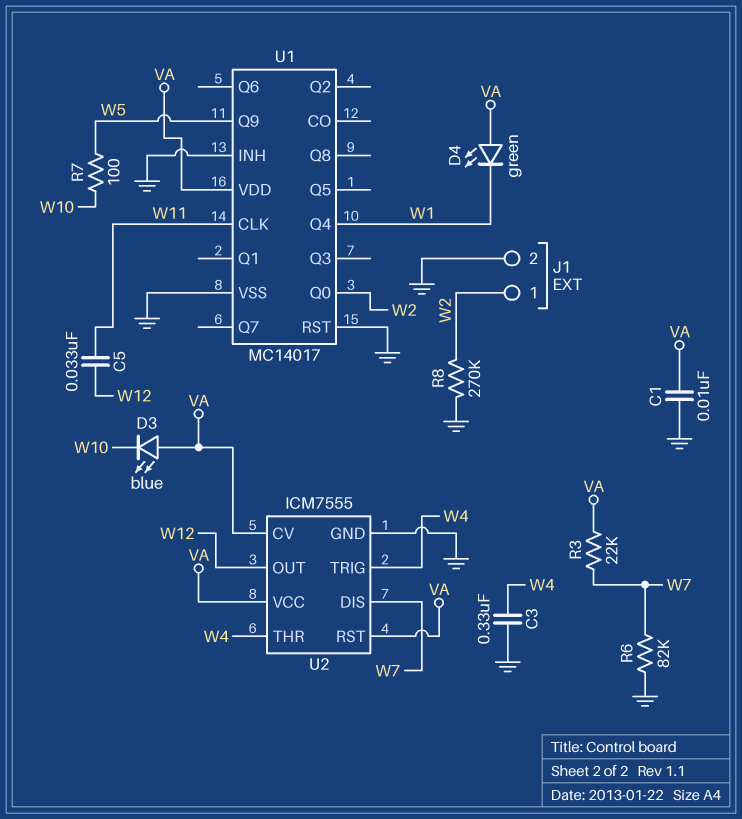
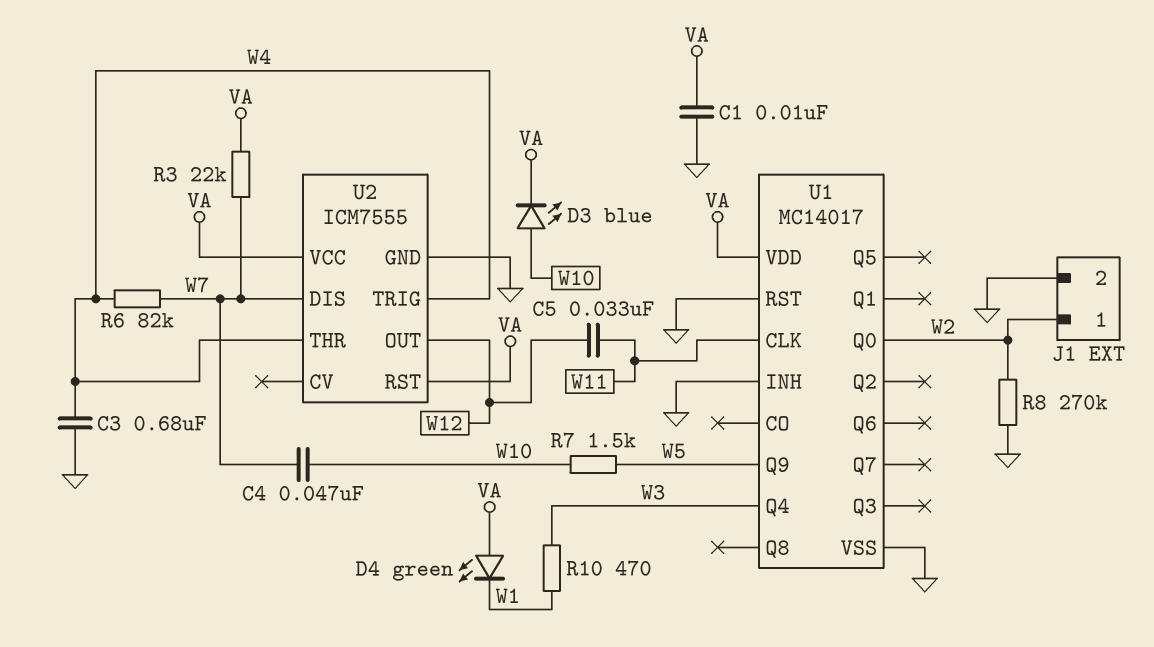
C3: 330nF (GND, W4) -> 680nF (GND, W4)
C4: none -> 47nF (W7, W10)
D3: LED blue (A VA, K W10) -> LED blue (A W10, K VA)
R6: 82k (GND, W7) -> 82k (W4, W7)
R7: 100 (W5, W10) -> 1.5k (W5, W10)
R10: none -> 470 (W1, W3)
U1 pin Q4: W1 -> W3
U2 pin CV: VA -> none

